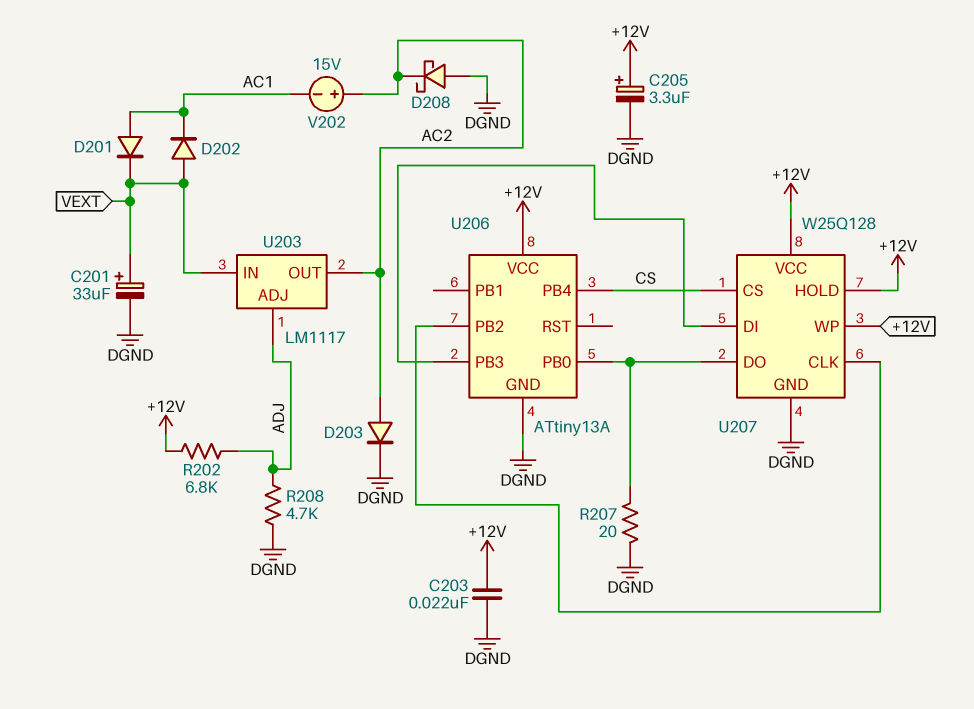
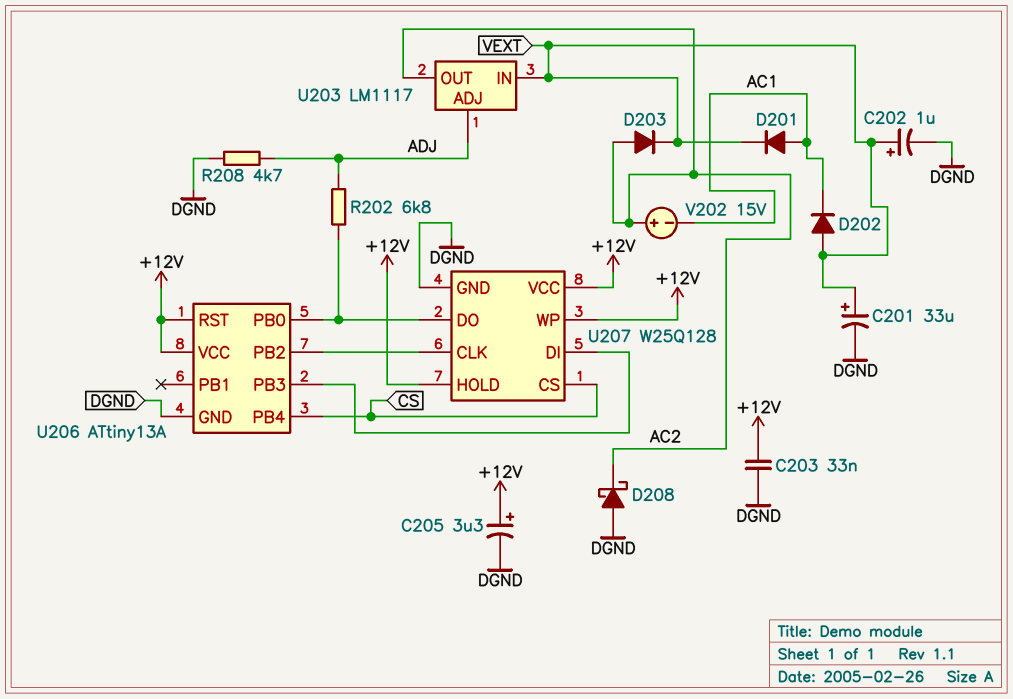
C202: none -> 1uF (plus VEXT, minus DGND)
C203: 22nF (+12V, DGND) -> 33nF (+12V, DGND)
D203: diode (A AC2, K DGND) -> diode (A AC2, K VEXT)
R202: 6.8k (+12V, ADJ) -> 6.8k (ADJ, U206/PB0)
R207: 20 (DGND, U206/PB0) -> none
U206 pin RST: none -> +12V

